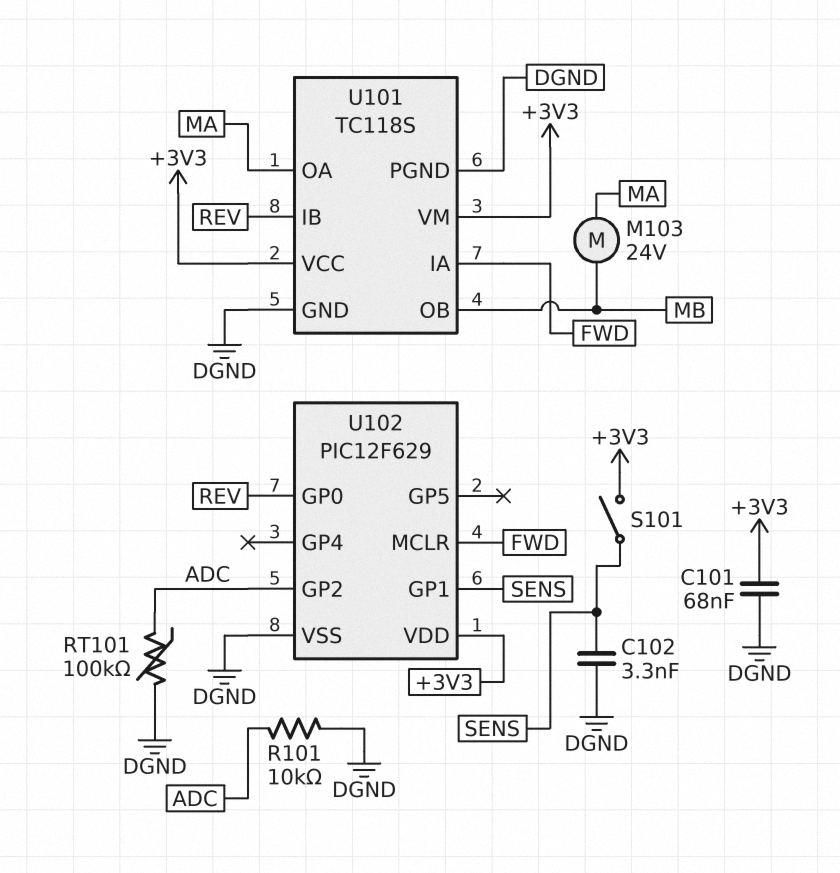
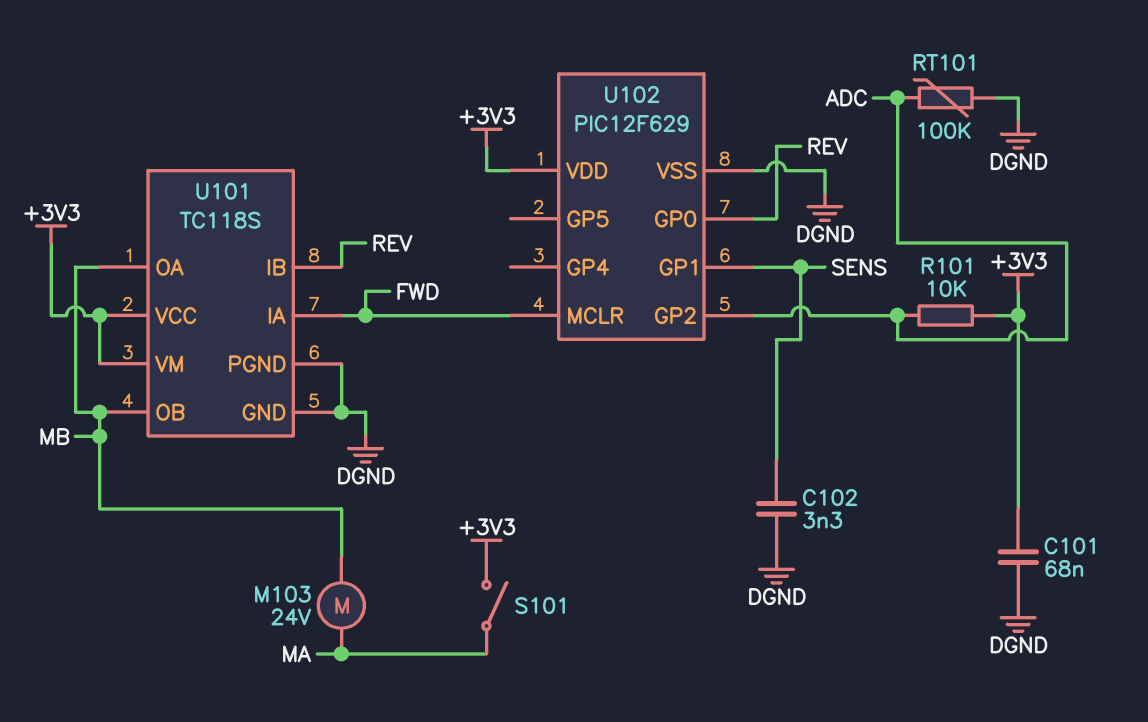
R101: 10k (ADC, DGND) -> 10k (+3V3, ADC)
S101: switch (+3V3, SENS) -> switch (+3V3, MA)
U101 pin OA: MA -> MB

